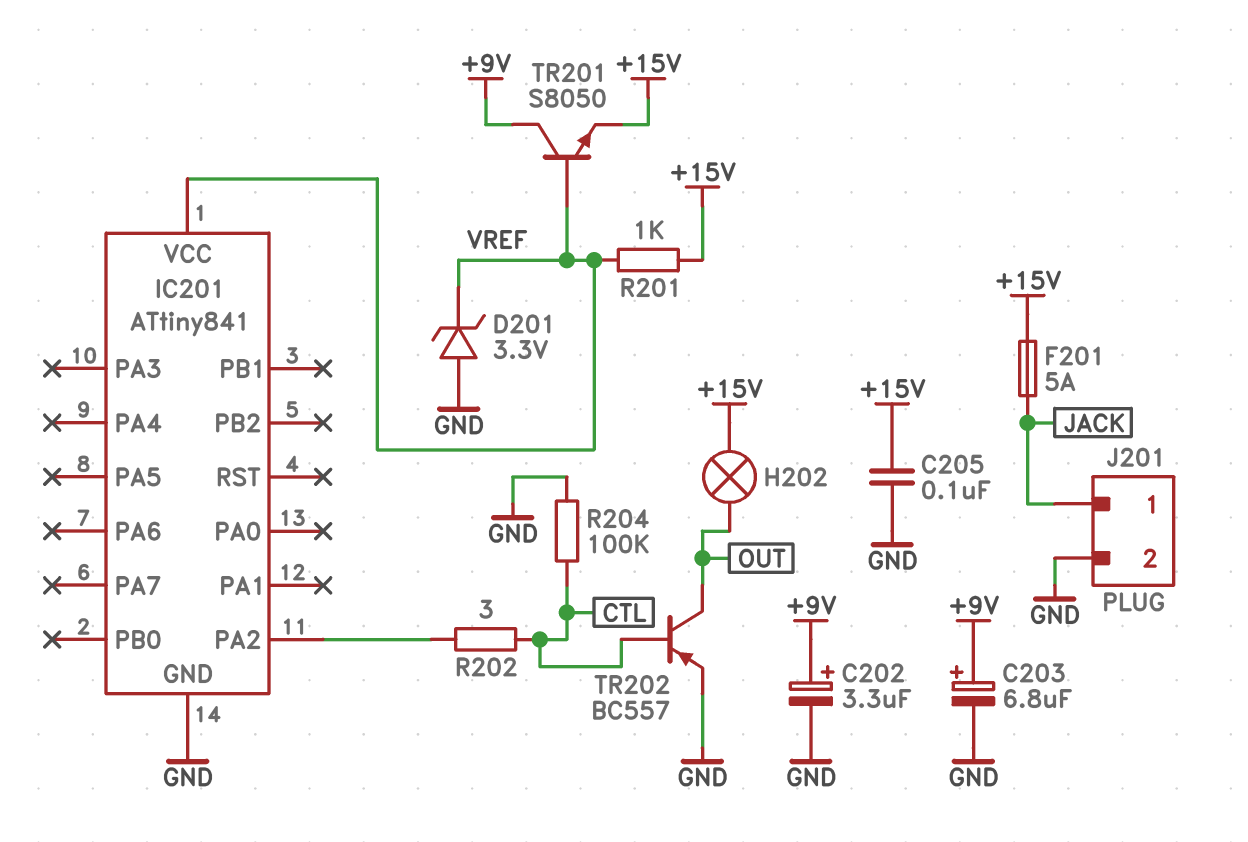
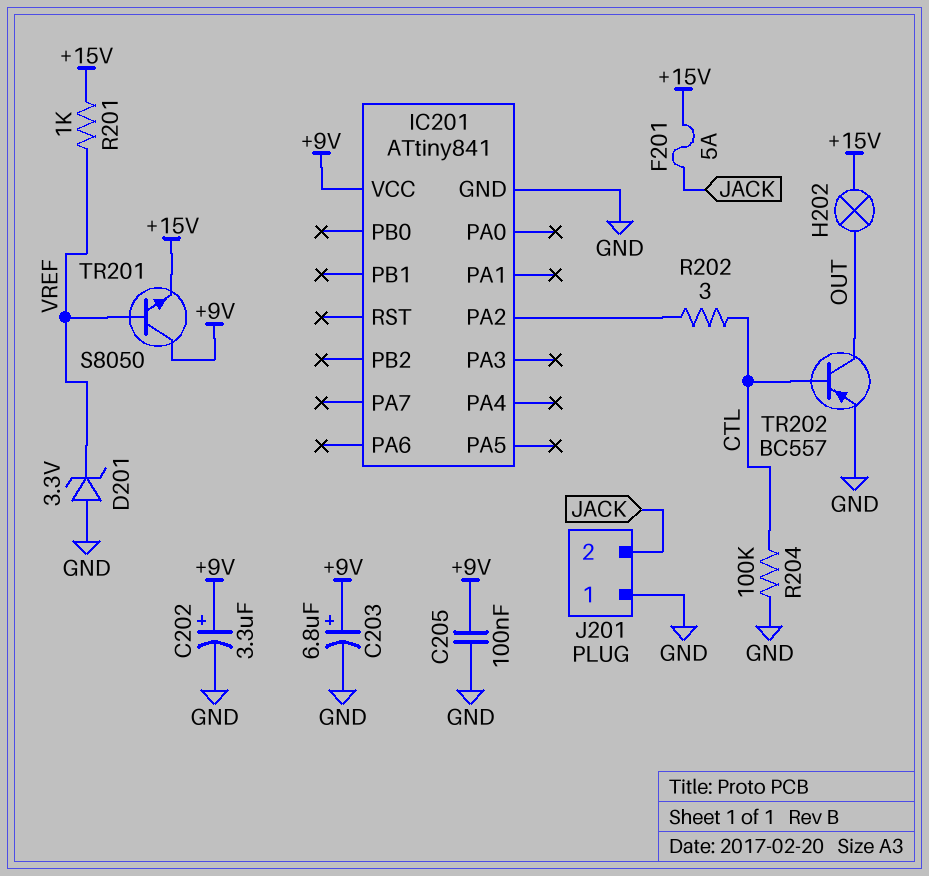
C205: 100nF (+15V, GND) -> 100nF (+9V, GND)
IC201 pin VCC: VREF -> +9V
J201 pin 1: JACK -> GND
J201 pin 2: GND -> JACK

